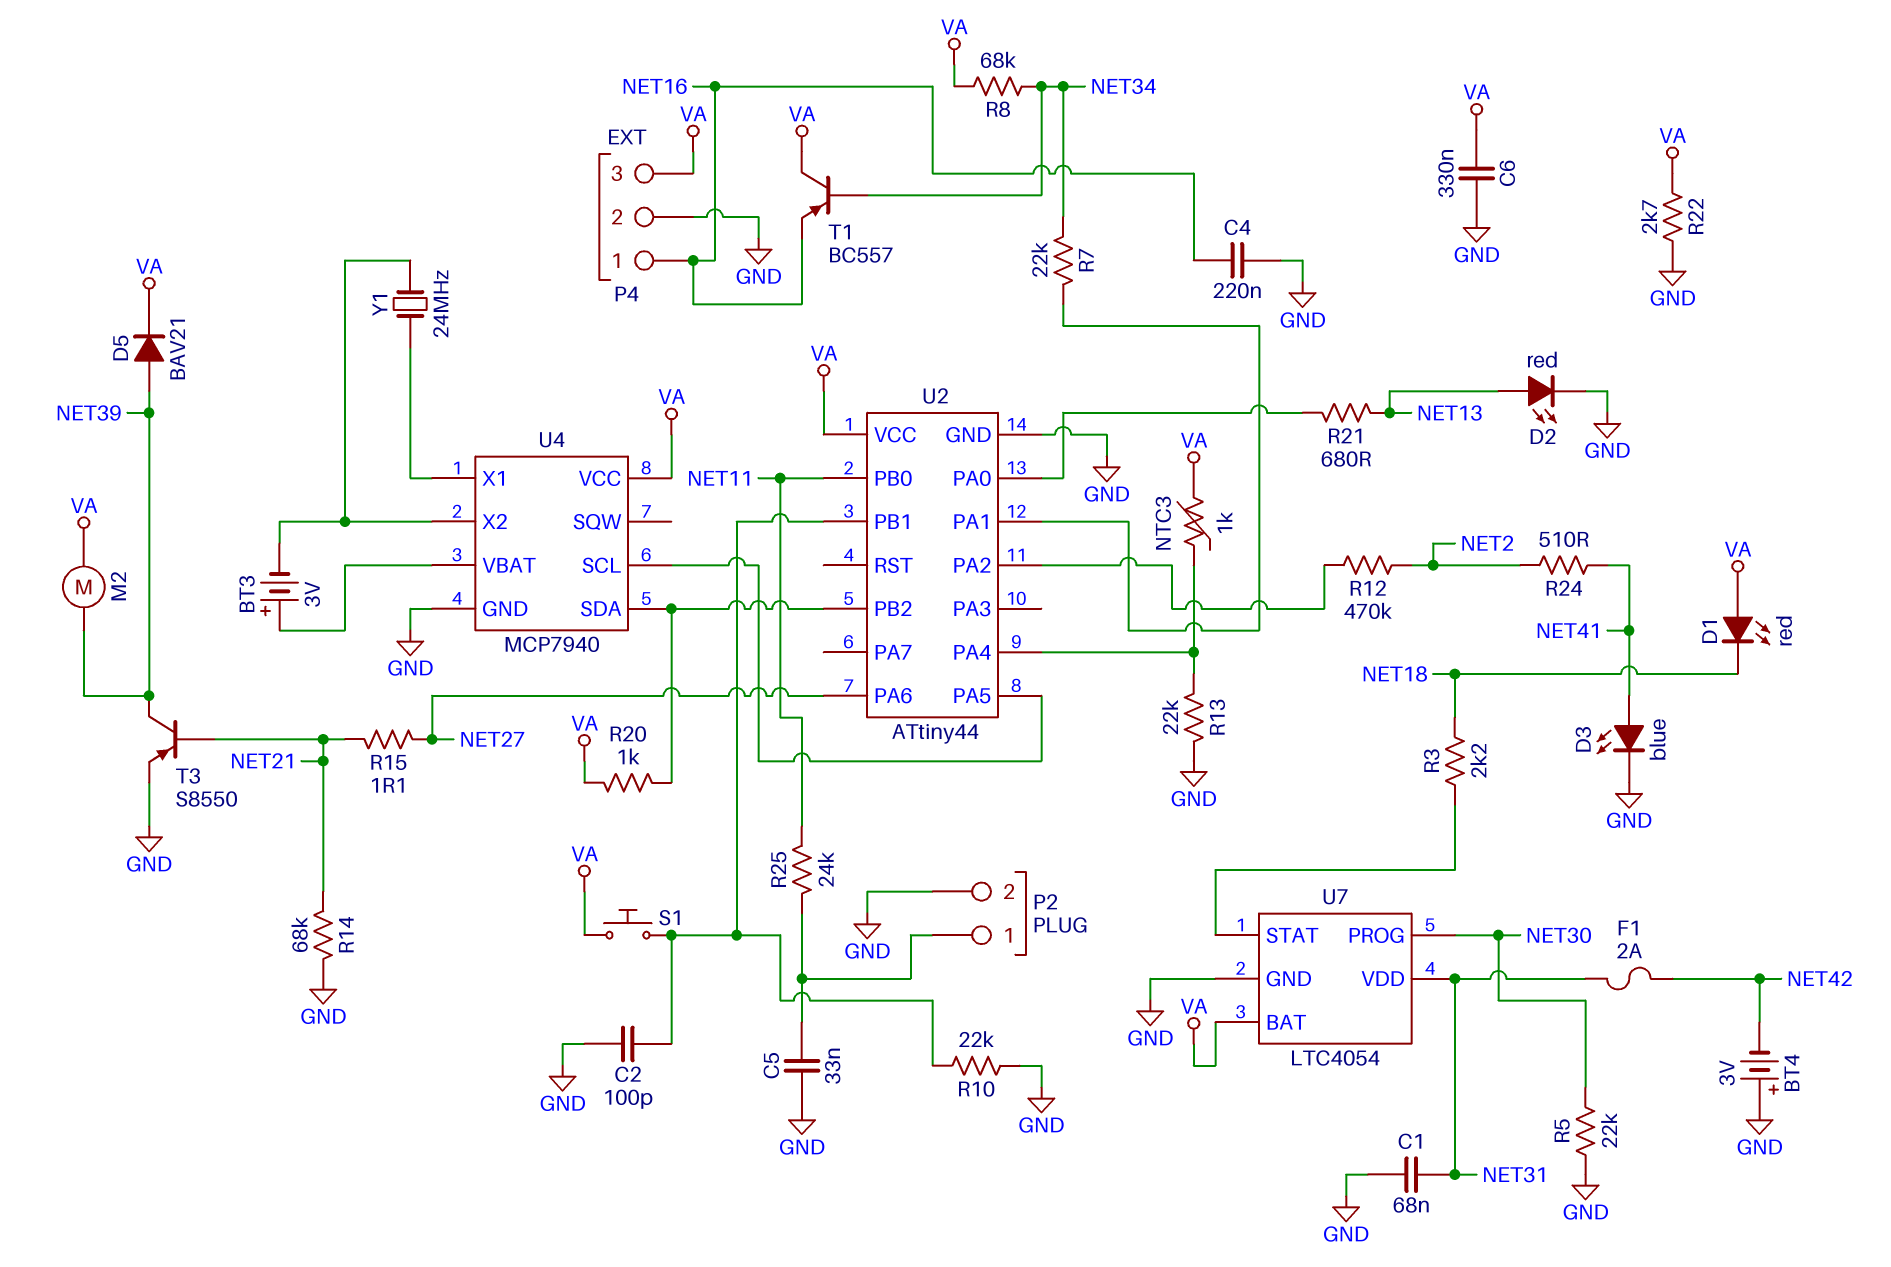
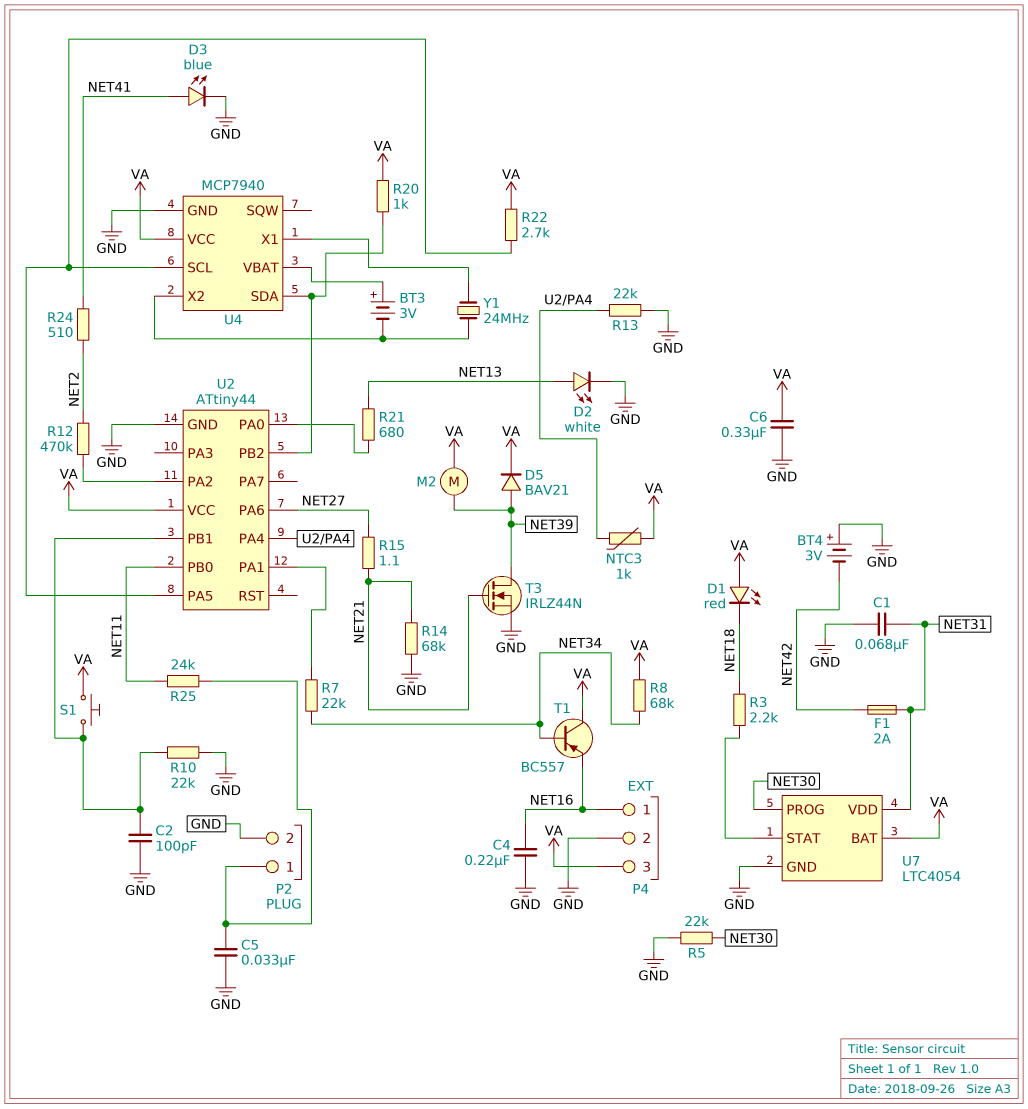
D2: LED red (A NET13, K GND) -> LED white (A NET13, K GND)
R22: 2.7k (GND, VA) -> 2.7k (U2/PA5, VA)
T3: PNP S8550 (B NET21, C NET39, E GND) -> NMOS IRLZ44N (G NET21, D NET39, S GND)

